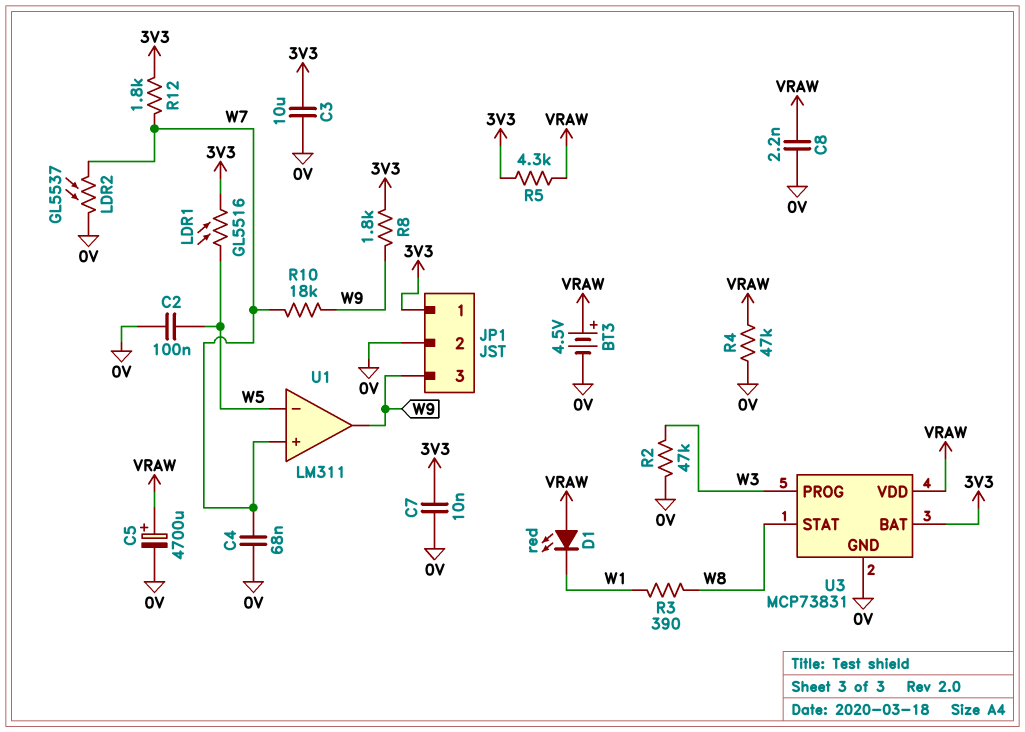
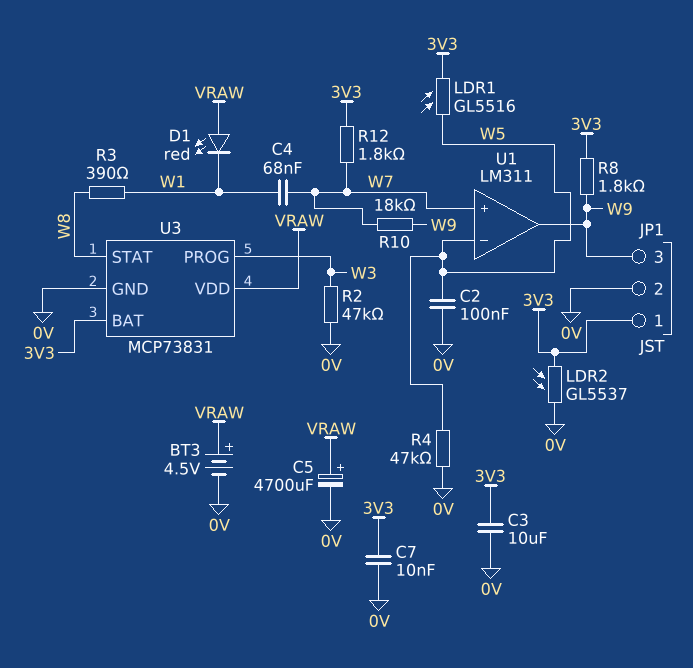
C4: 68nF (0V, W7) -> 68nF (W1, W7)
C8: 2.2nF (0V, VRAW) -> none
LDR2: GL5537 (0V, W7) -> GL5537 (0V, 3V3)
R4: 47k (0V, VRAW) -> 47k (0V, W5)
R5: 4.3k (3V3, VRAW) -> none

